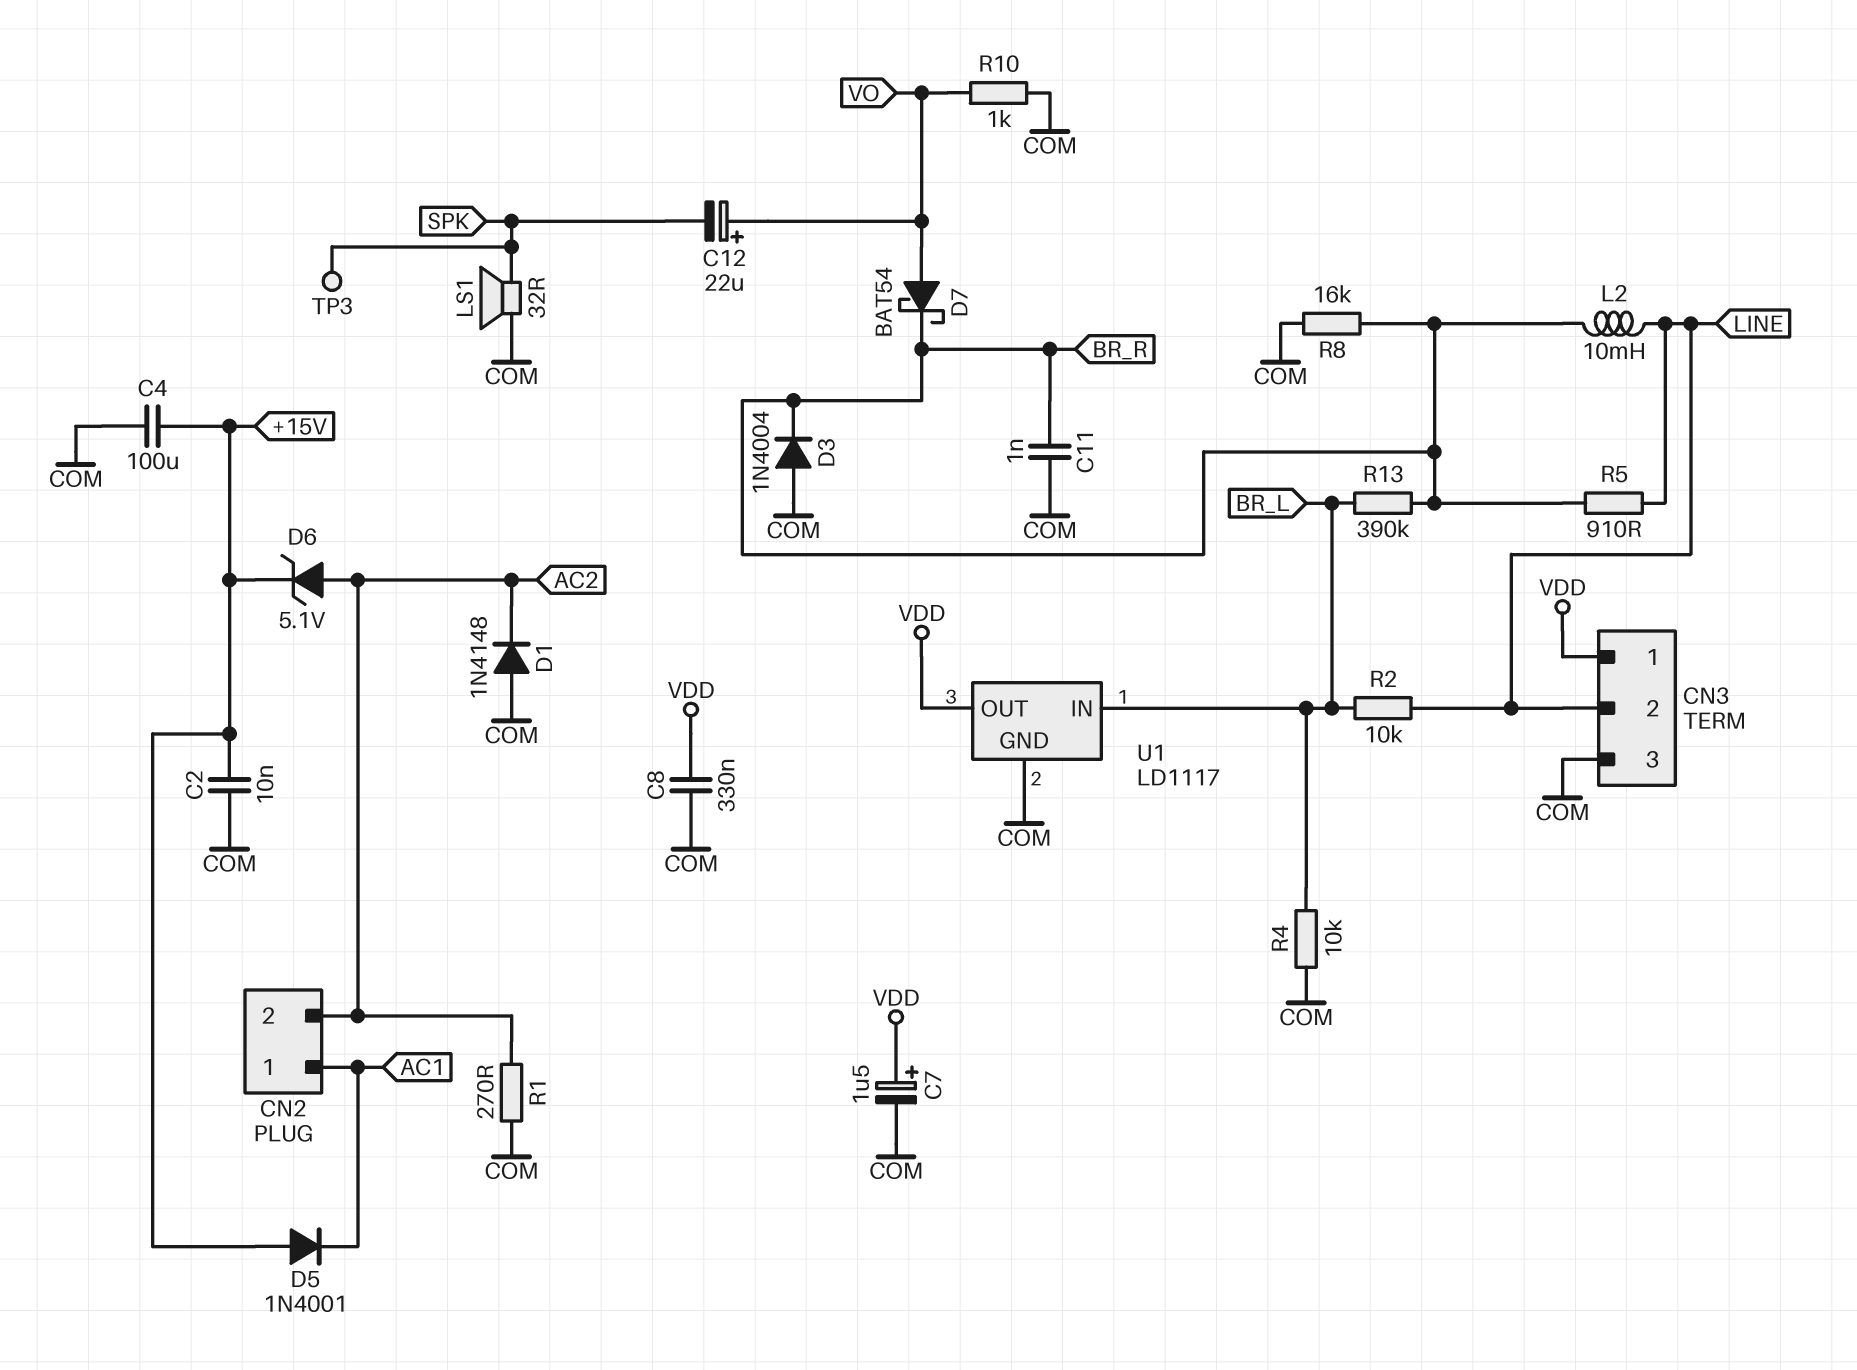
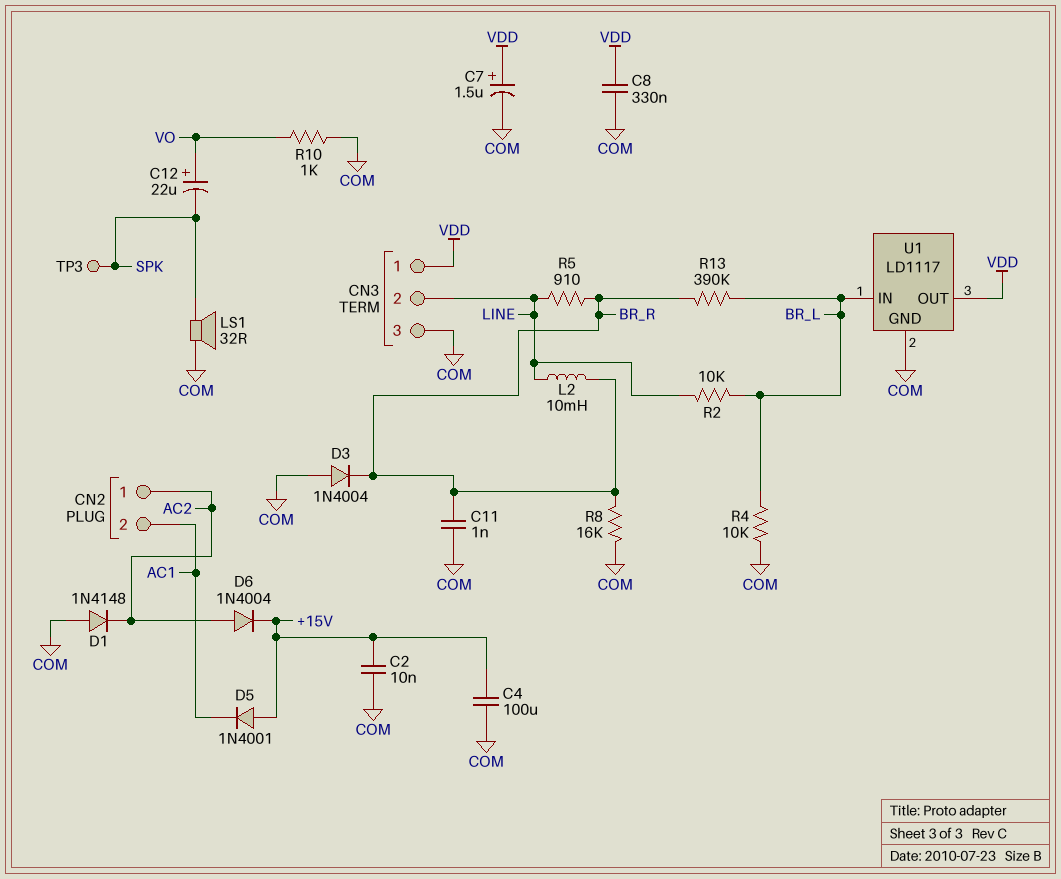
CN2 pin 1: AC1 -> AC2
CN2 pin 2: AC2 -> AC1
D6: zener 5.1V (A AC2, K +15V) -> diode 1N4004 (A AC2, K +15V)
D7: schottky BAT54 (A VO, K BR_R) -> none
R1: 270 (AC2, COM) -> none

